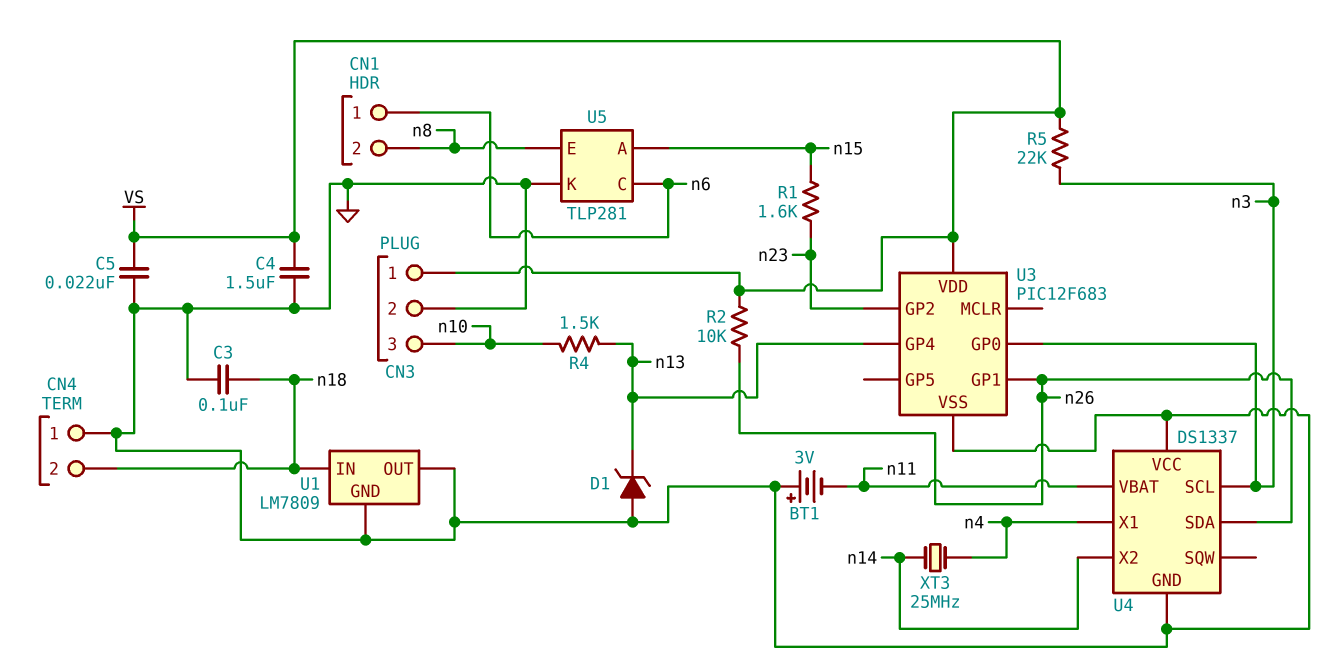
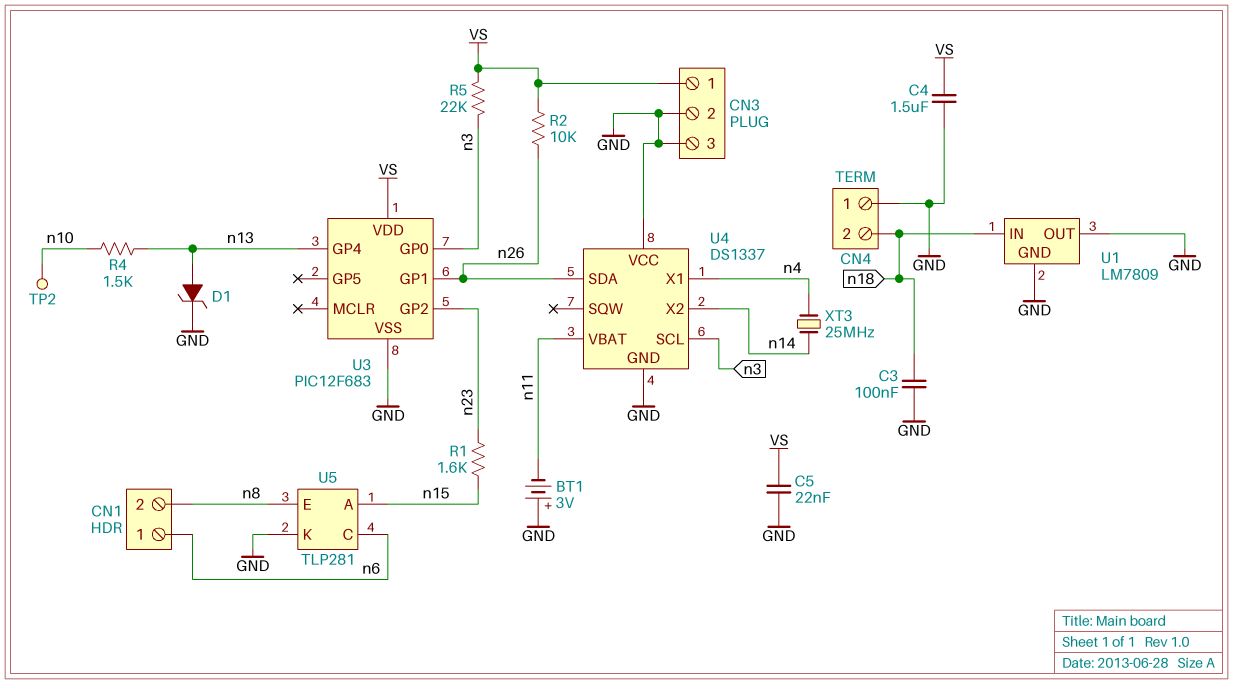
CN3 pin 3: n10 -> GND
D1: zener (A GND, K n13) -> zener (A n13, K GND)
TP2: none -> test point (n10)

